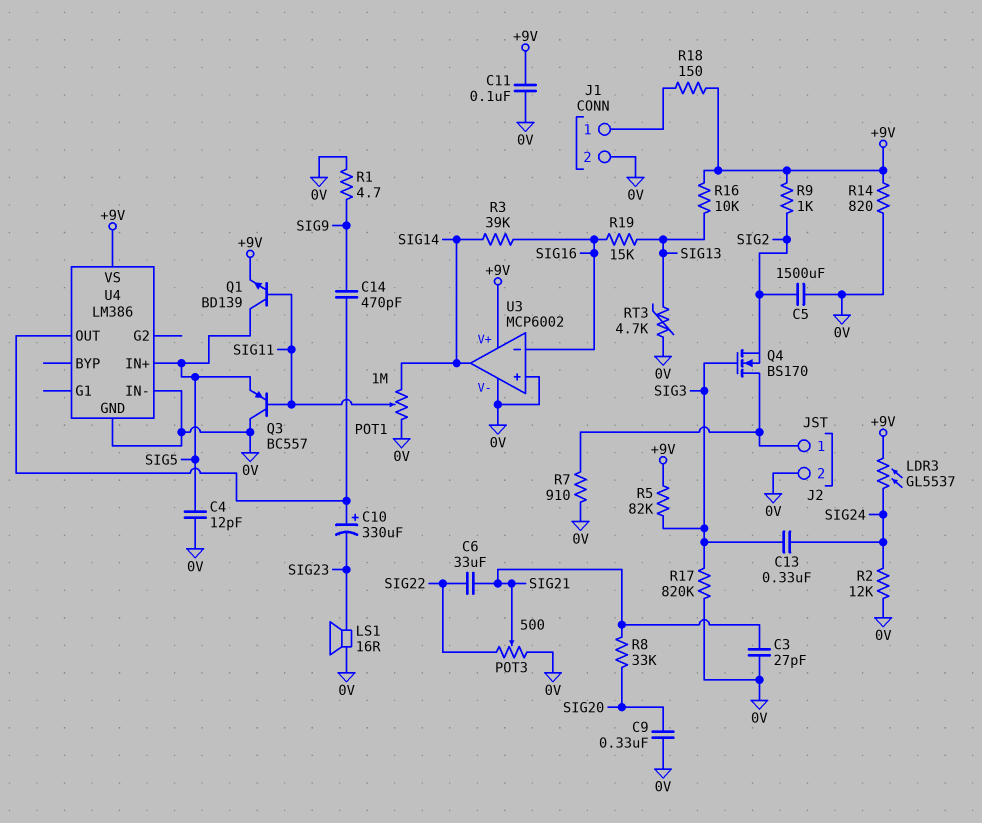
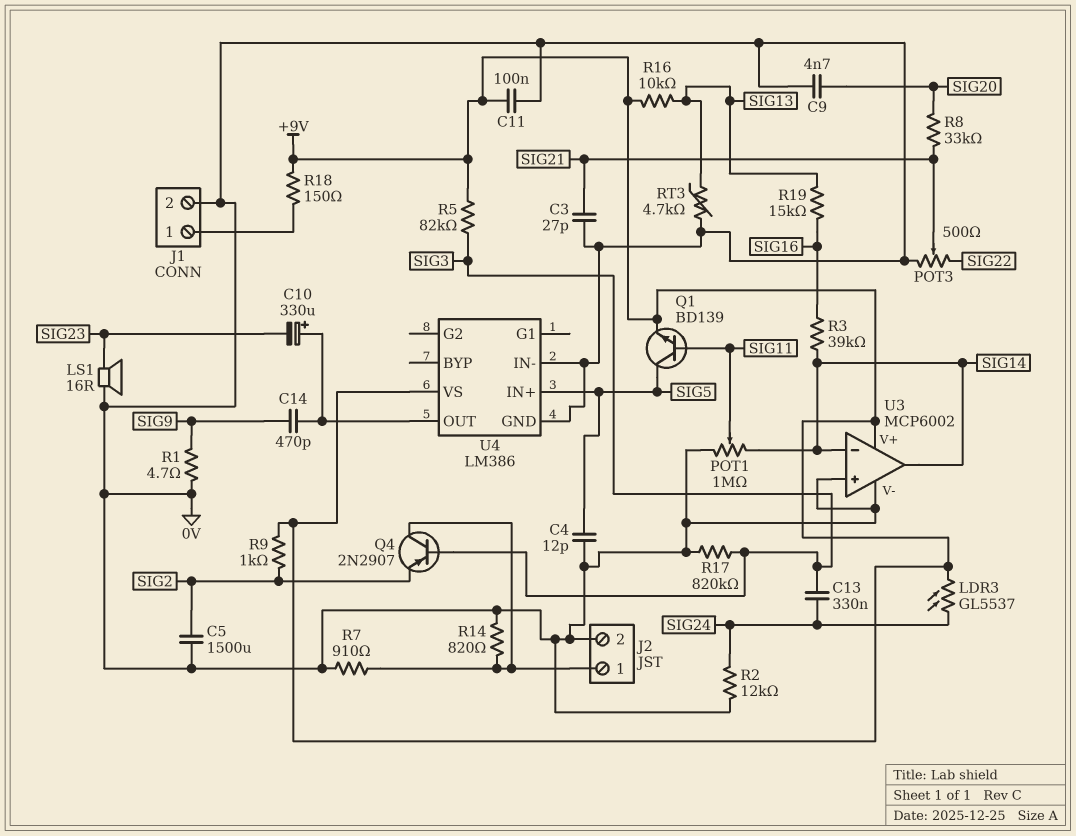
C6: 33uF (SIG21, SIG22) -> none
C9: 330nF (0V, SIG20) -> 4.7nF (0V, SIG20)
Q3: PNP BC557 (B SIG11, C 0V, E SIG5) -> none
Q4: NMOS BS170 (G SIG3, D J2/1, S SIG2) -> PNP 2N2907 (B SIG3, C J2/1, E SIG2)
R14: 820 (+9V, 0V) -> 820 (0V, J2/1)
U3 pin in-: SIG16 -> SIG14

